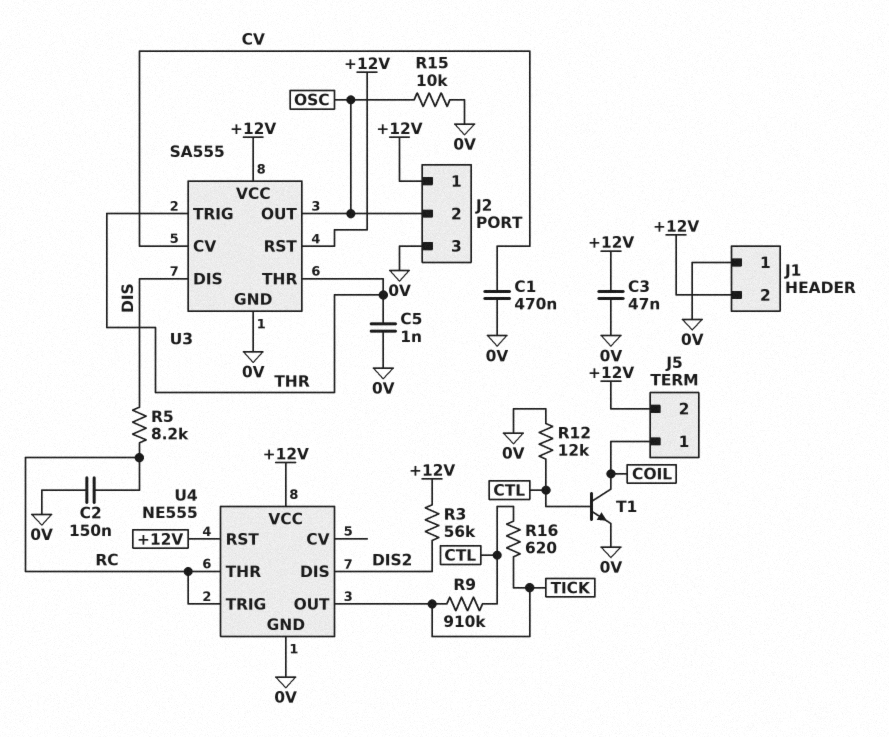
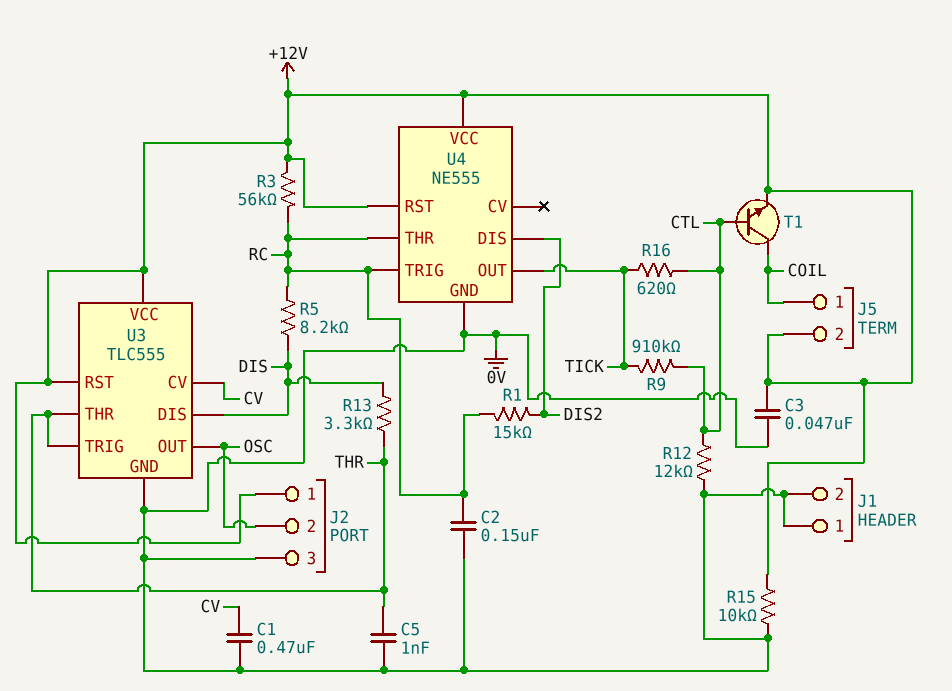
J1 pin 2: +12V -> 0V
R1: none -> 15k (DIS2, RC)
R3: 56k (+12V, DIS2) -> 56k (+12V, RC)
R13: none -> 3.3k (DIS, THR)
R15: 10k (0V, OSC) -> 10k (+12V, 0V)
T1: NPN (B CTL, C COIL, E 0V) -> NPN (B CTL, C COIL, E +12V)
U3: SA555 -> TLC555

